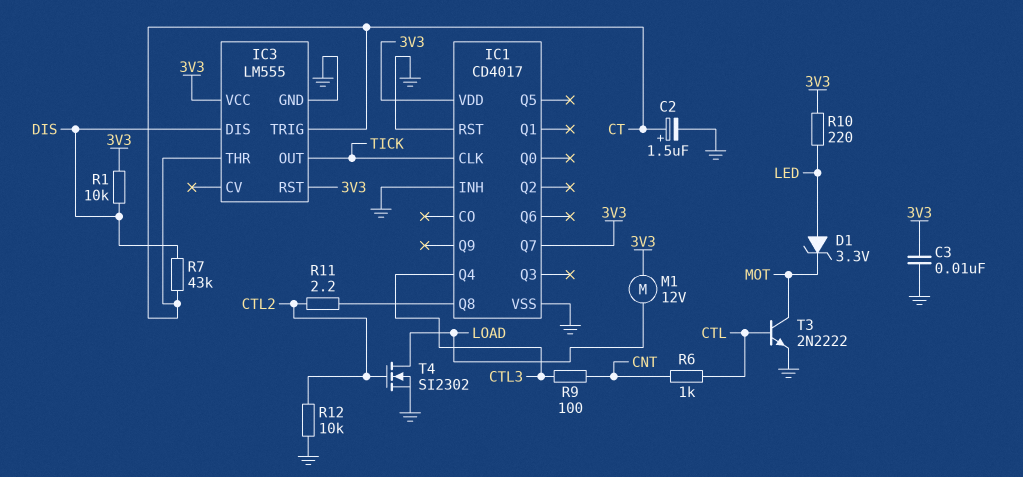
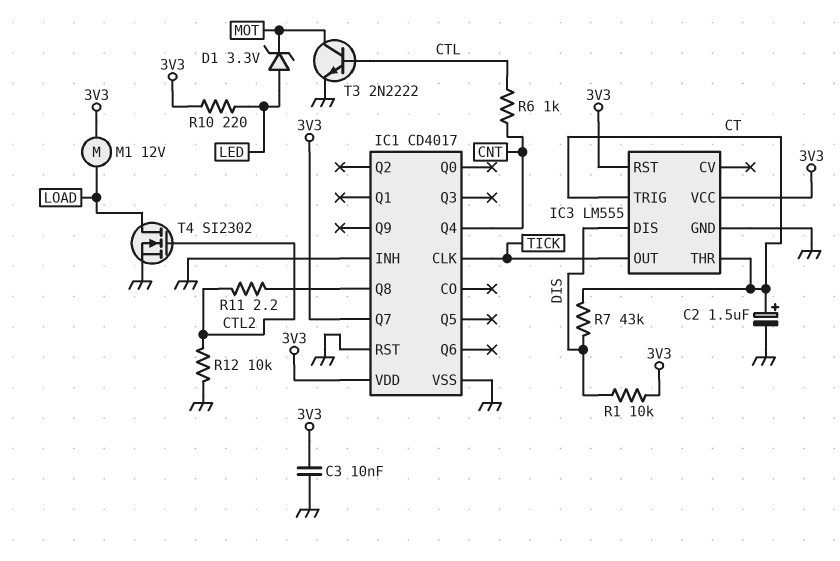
IC1 pin Q4: CTL3 -> CNT
R9: 100 (CNT, CTL3) -> none

